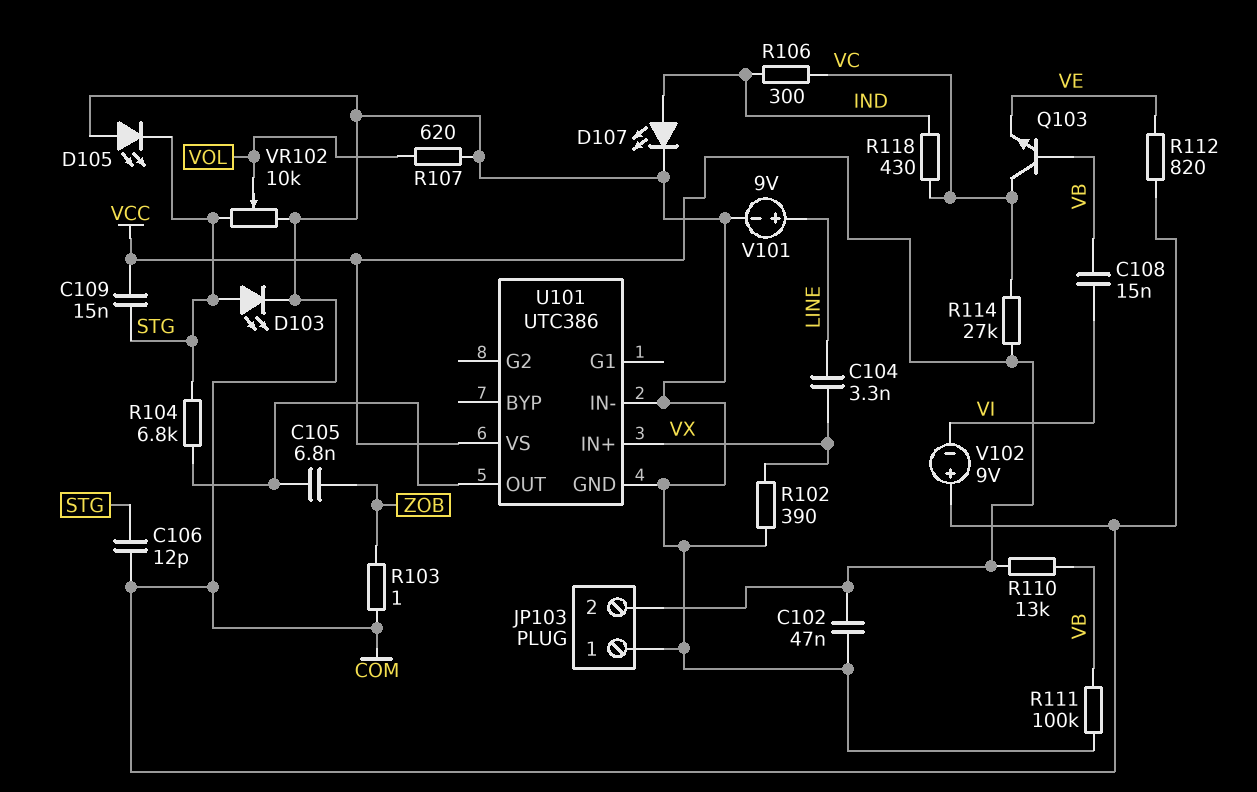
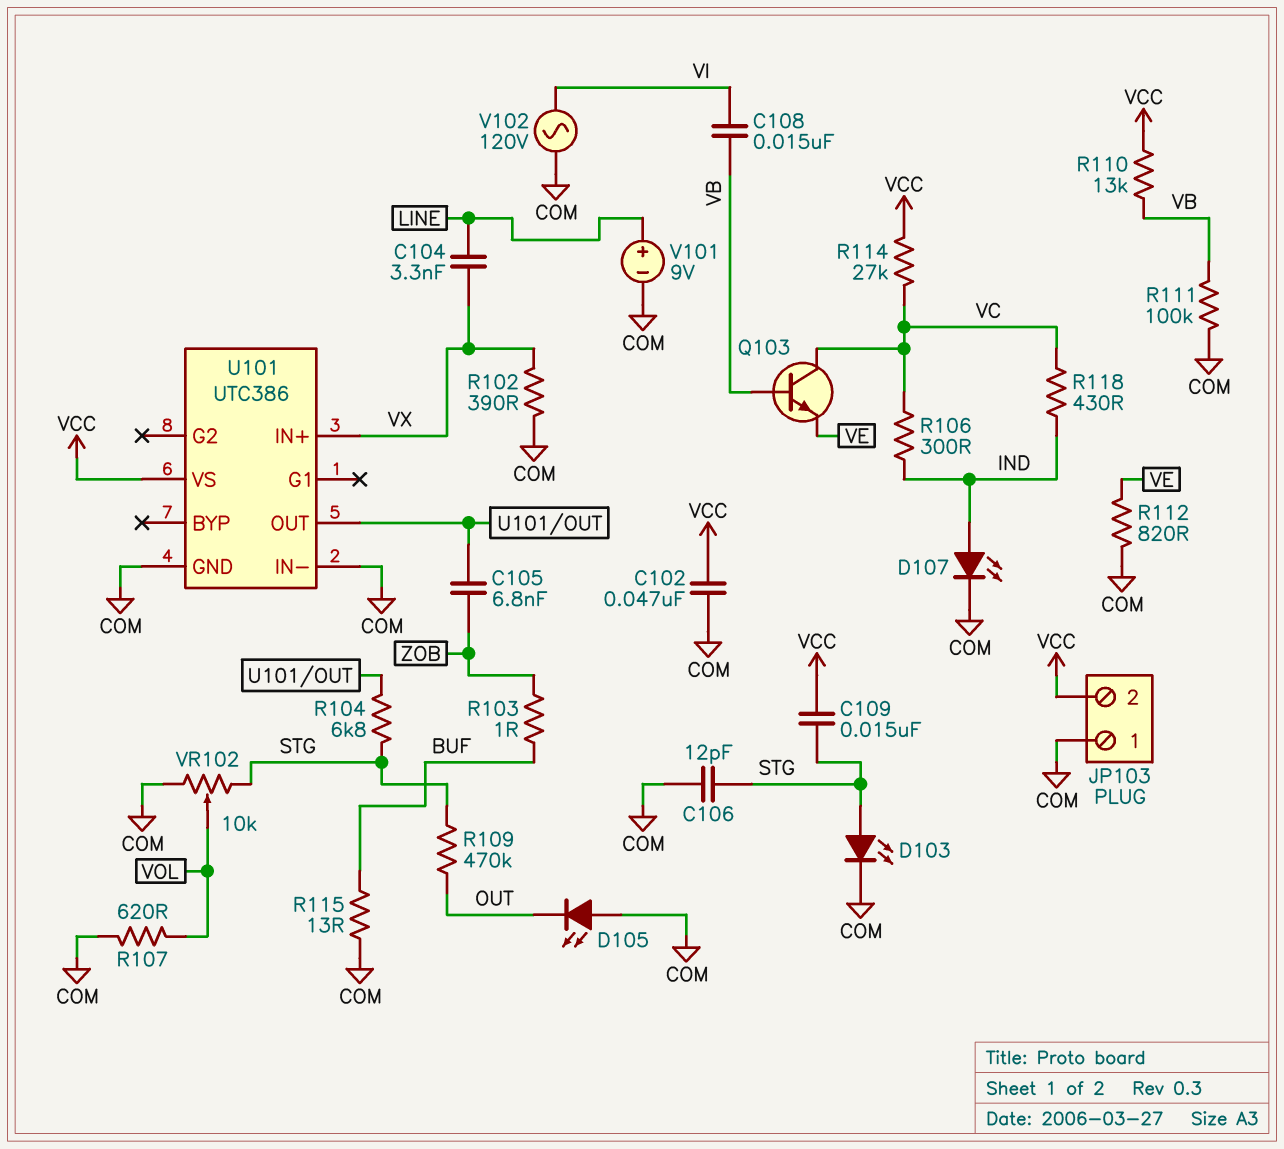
D105: LED (A COM, K STG) -> LED (A COM, K OUT)
R103: 1 (COM, ZOB) -> 1 (BUF, ZOB)
R109: none -> 470k (OUT, STG)
R115: none -> 13 (BUF, COM)
V102: 9V (plus COM, minus VI) -> AC 120V (COM, VI)

